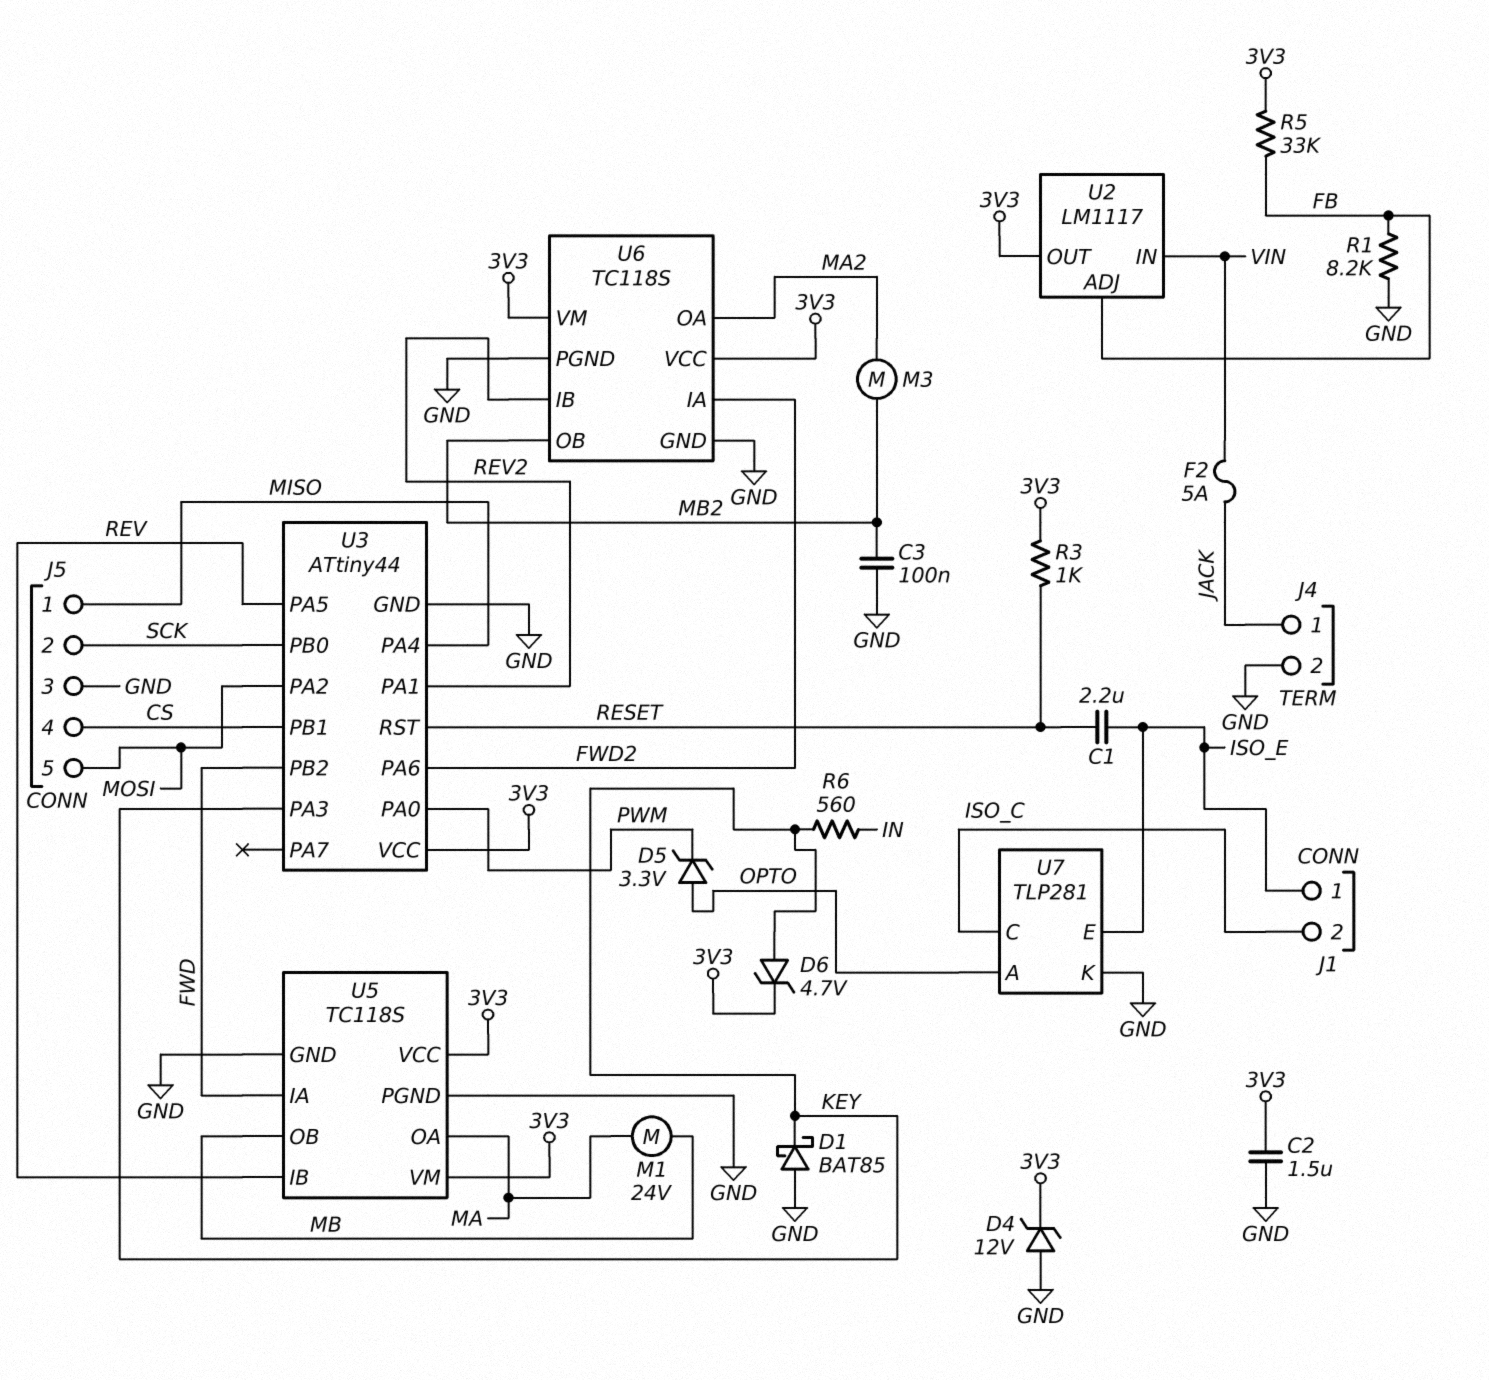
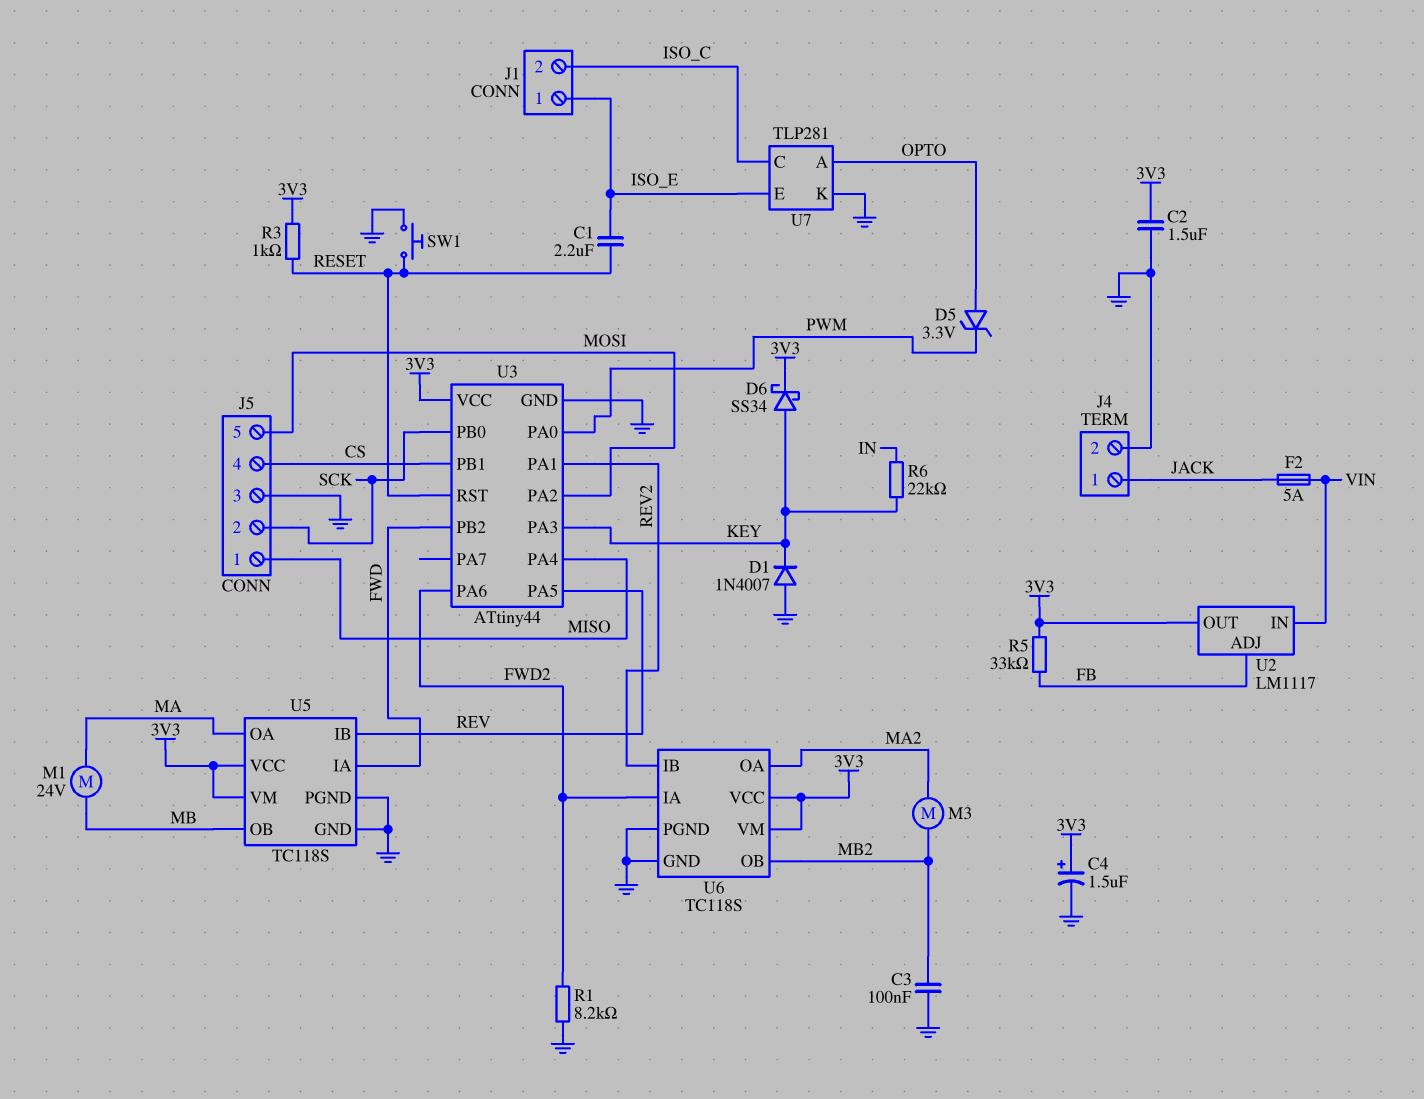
C4: none -> 1.5uF (plus 3V3, minus GND)
D1: schottky BAT85 (A GND, K KEY) -> diode 1N4007 (A GND, K KEY)
D4: zener 12V (A GND, K 3V3) -> none
D6: zener 4.7V (A KEY, K 3V3) -> schottky SS34 (A KEY, K 3V3)
R1: 8.2k (FB, GND) -> 8.2k (FWD2, GND)
R6: 560 (IN, KEY) -> 22k (IN, KEY)
SW1: none -> button (GND, RESET)

